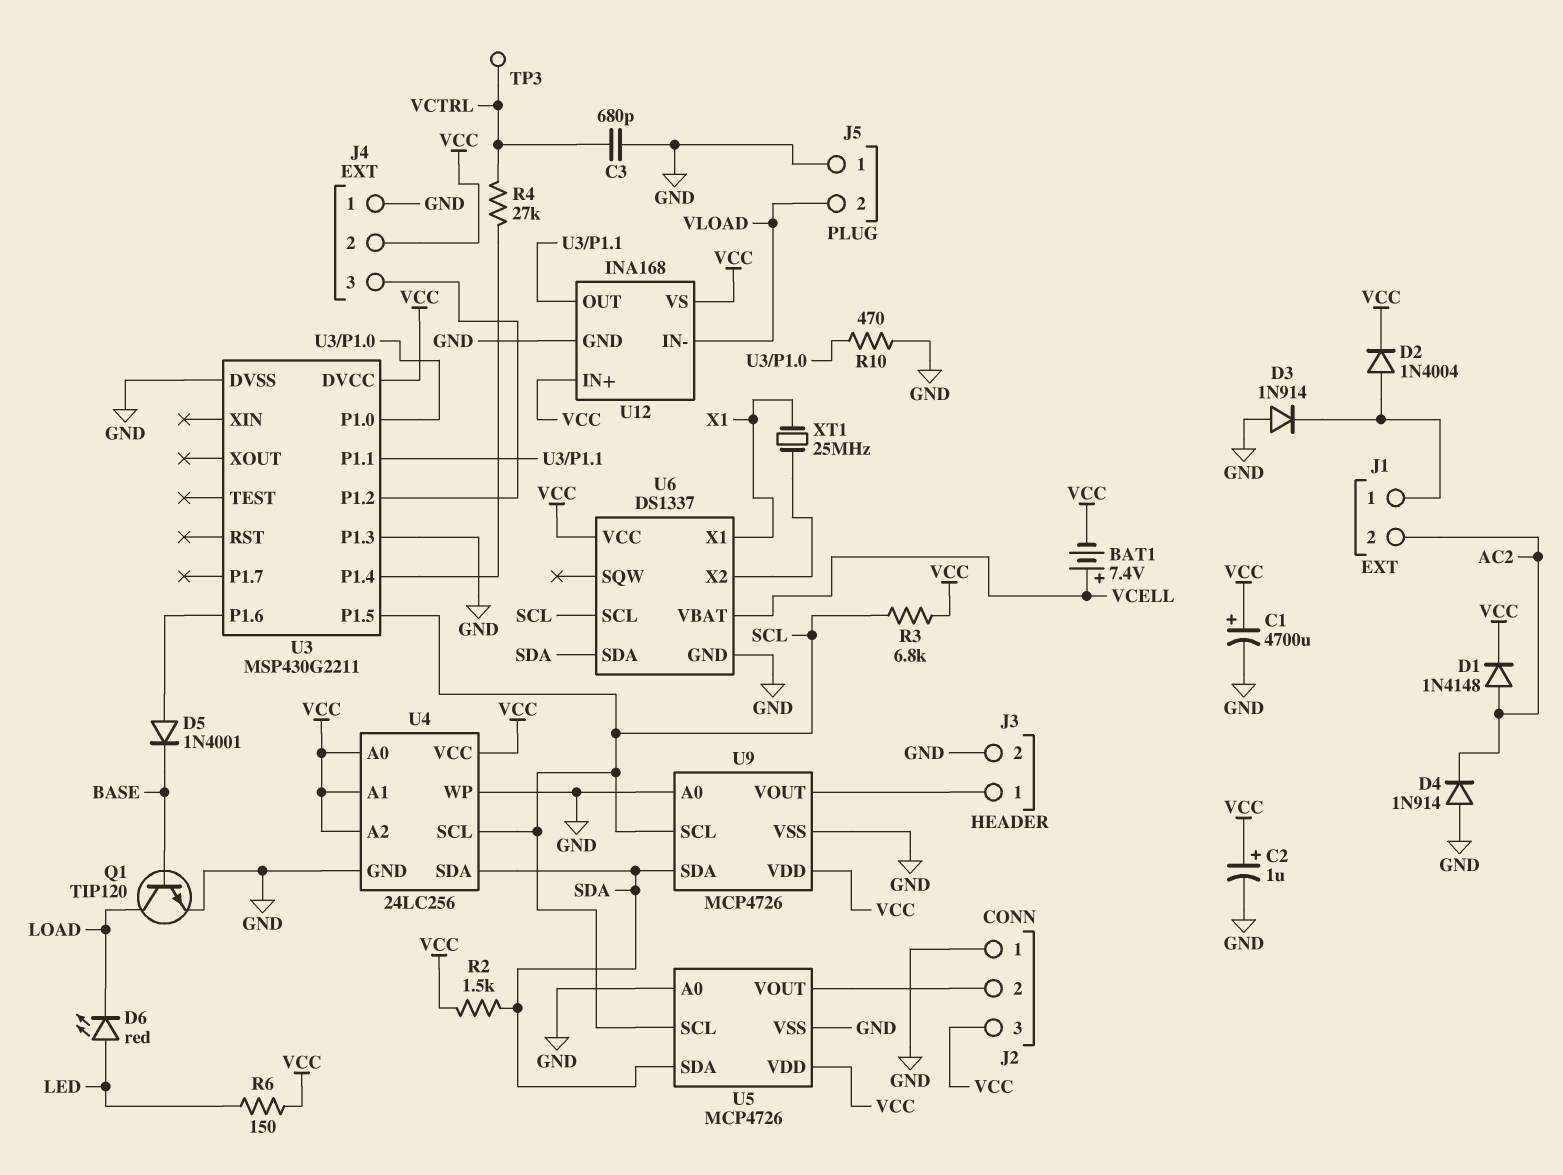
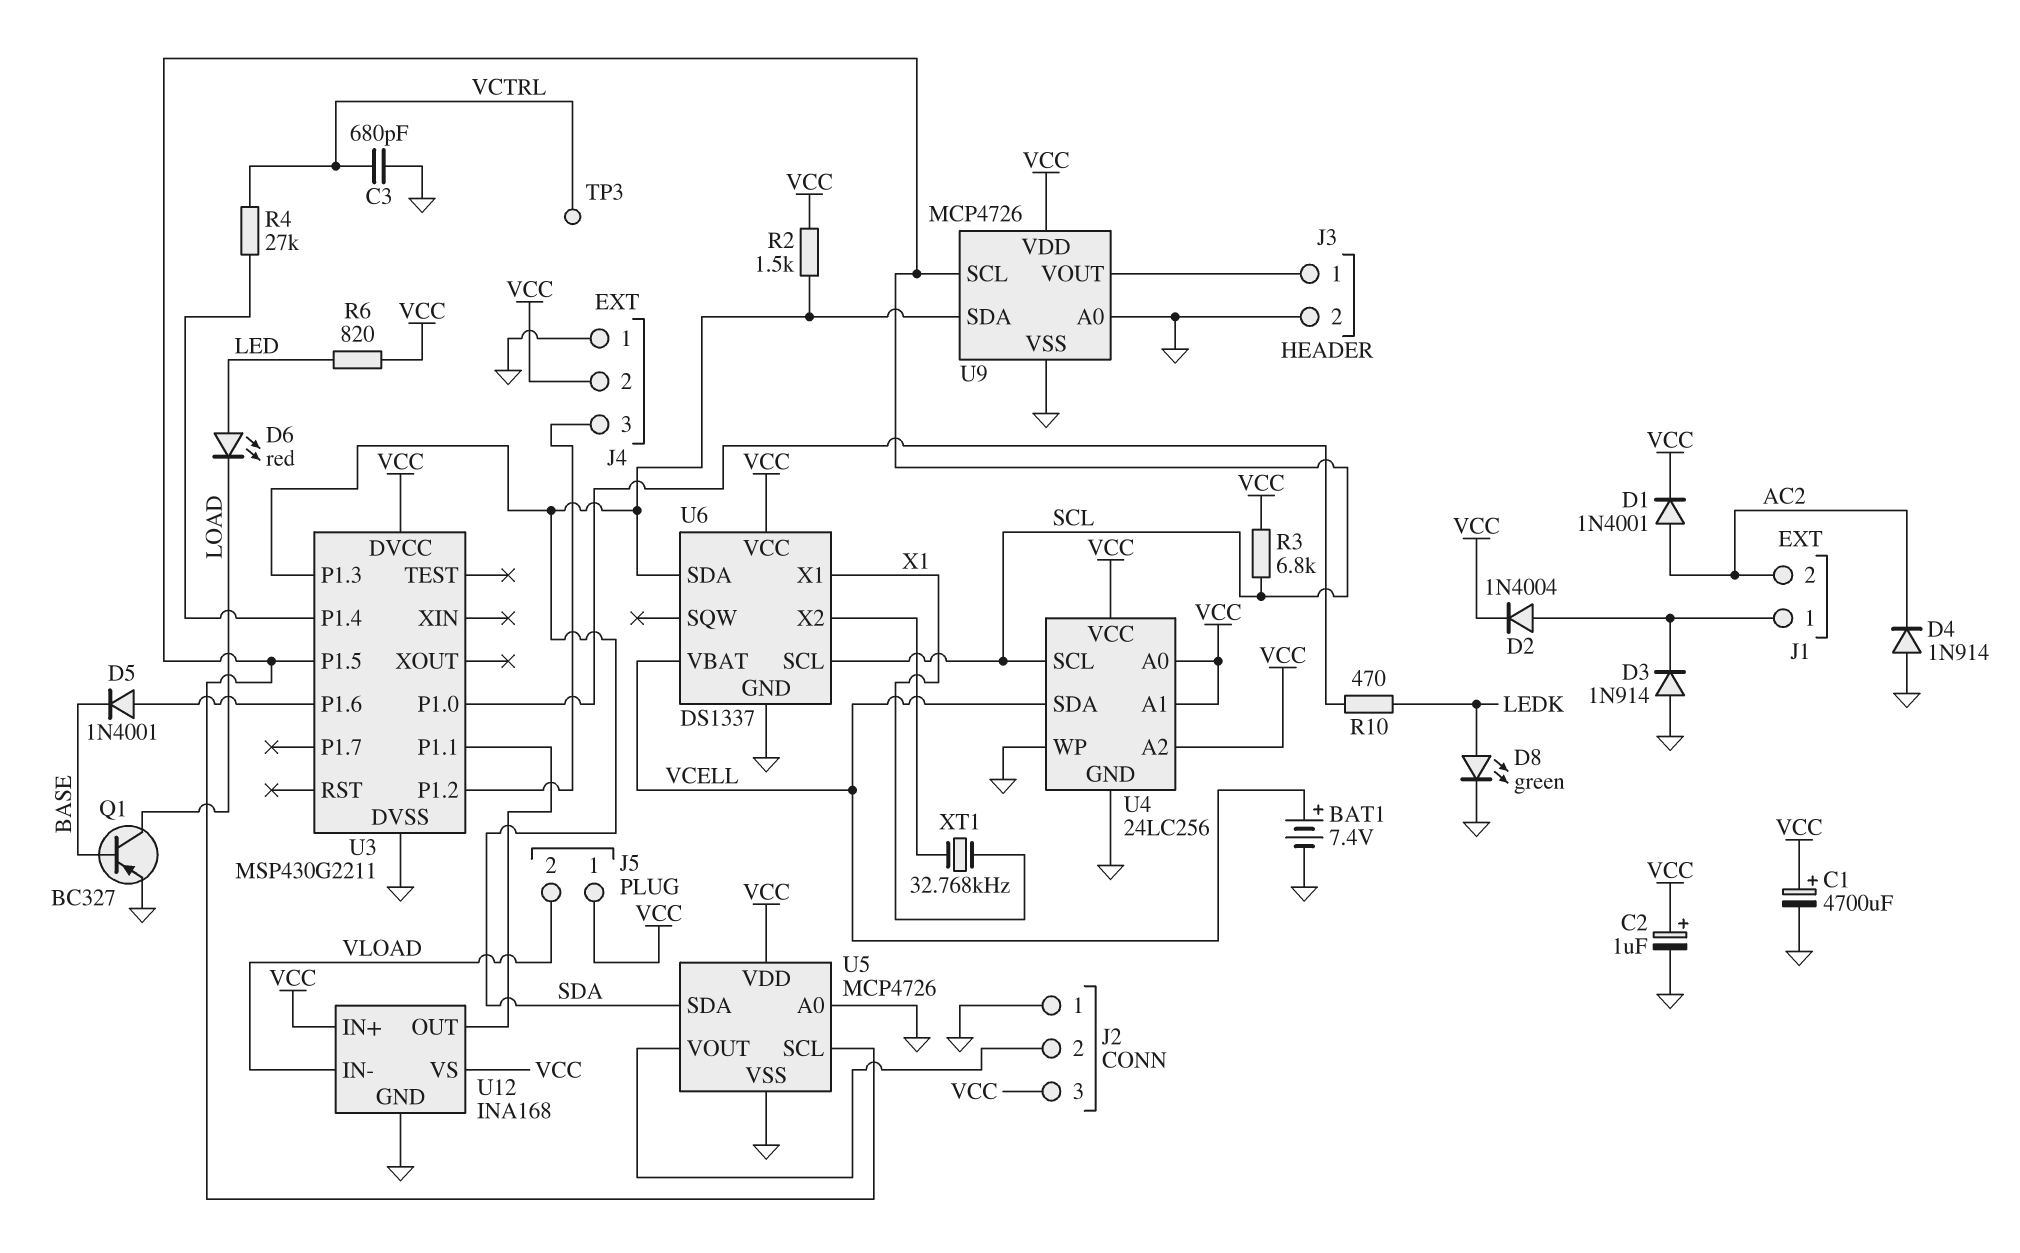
BAT1: 7.4V (plus VCELL, minus VCC) -> 7.4V (plus VCELL, minus GND)
D1: diode 1N4148 (A AC2, K VCC) -> diode 1N4001 (A AC2, K VCC)
D8: none -> LED green (A LEDK, K GND)
J5 pin 1: GND -> VCC
Q1: NPN TIP120 (B BASE, C LOAD, E GND) -> PNP BC327 (B BASE, C LOAD, E GND)
R6: 150 (LED, VCC) -> 820 (LED, VCC)
R10: 470 (GND, U3/P1.0) -> 470 (LEDK, U3/P1.0)
U3 pin P1.3: GND -> SDA
U4 pin SDA: SDA -> VCELL
XT1: 25MHz (U6/X2, X1) -> 32.768kHz (U6/X2, X1)

